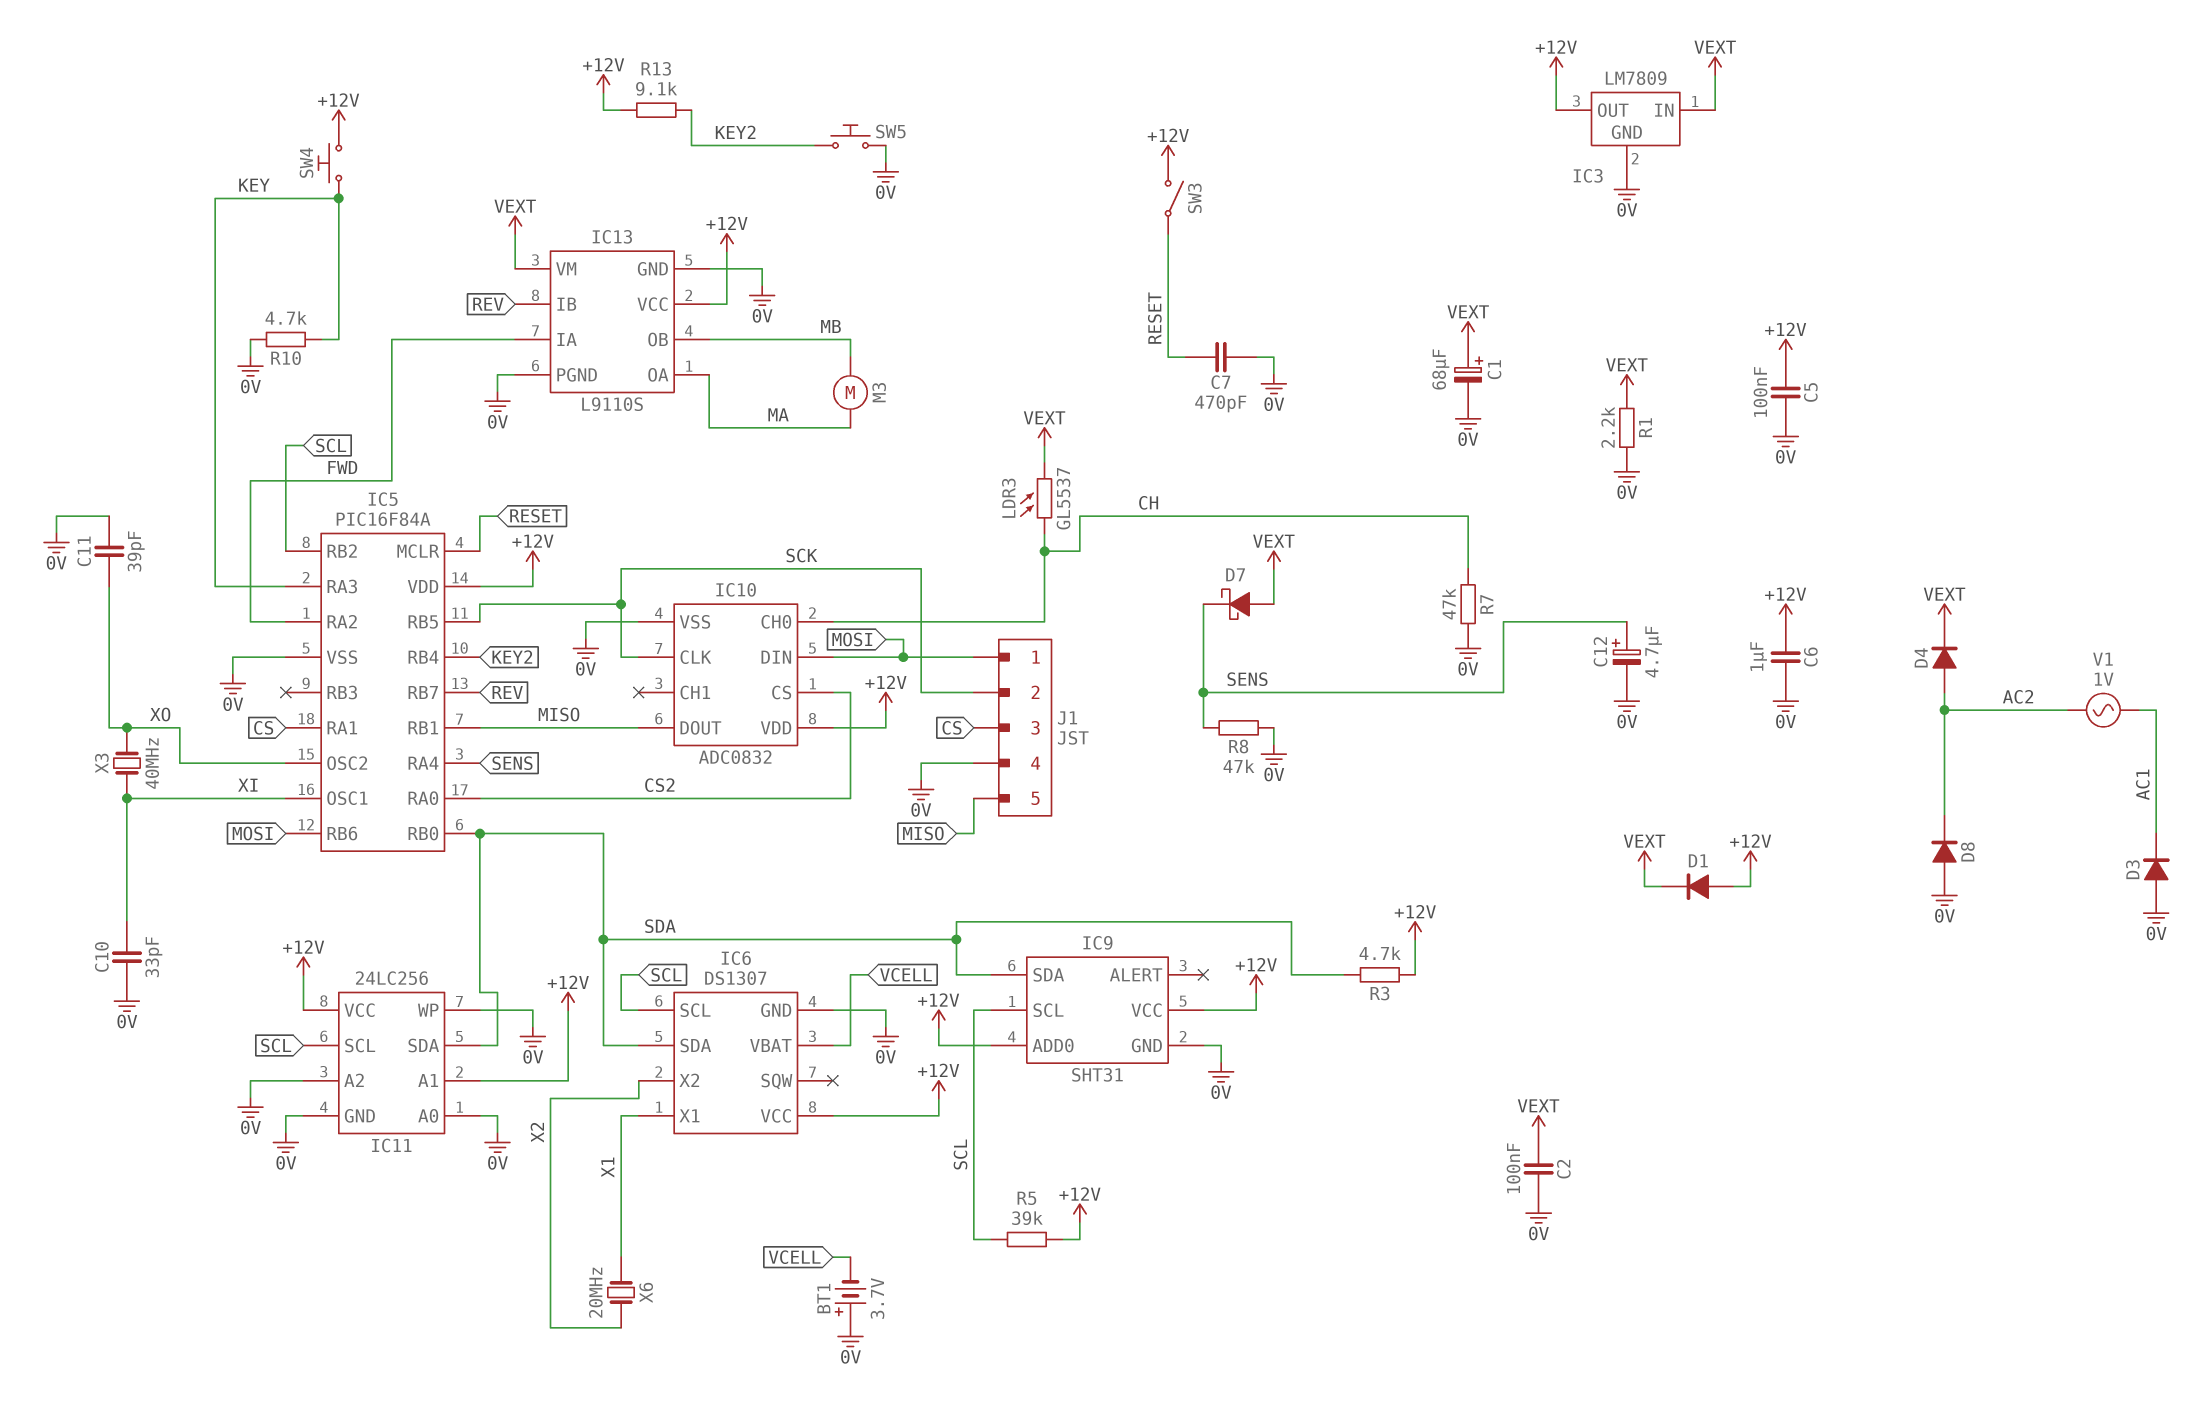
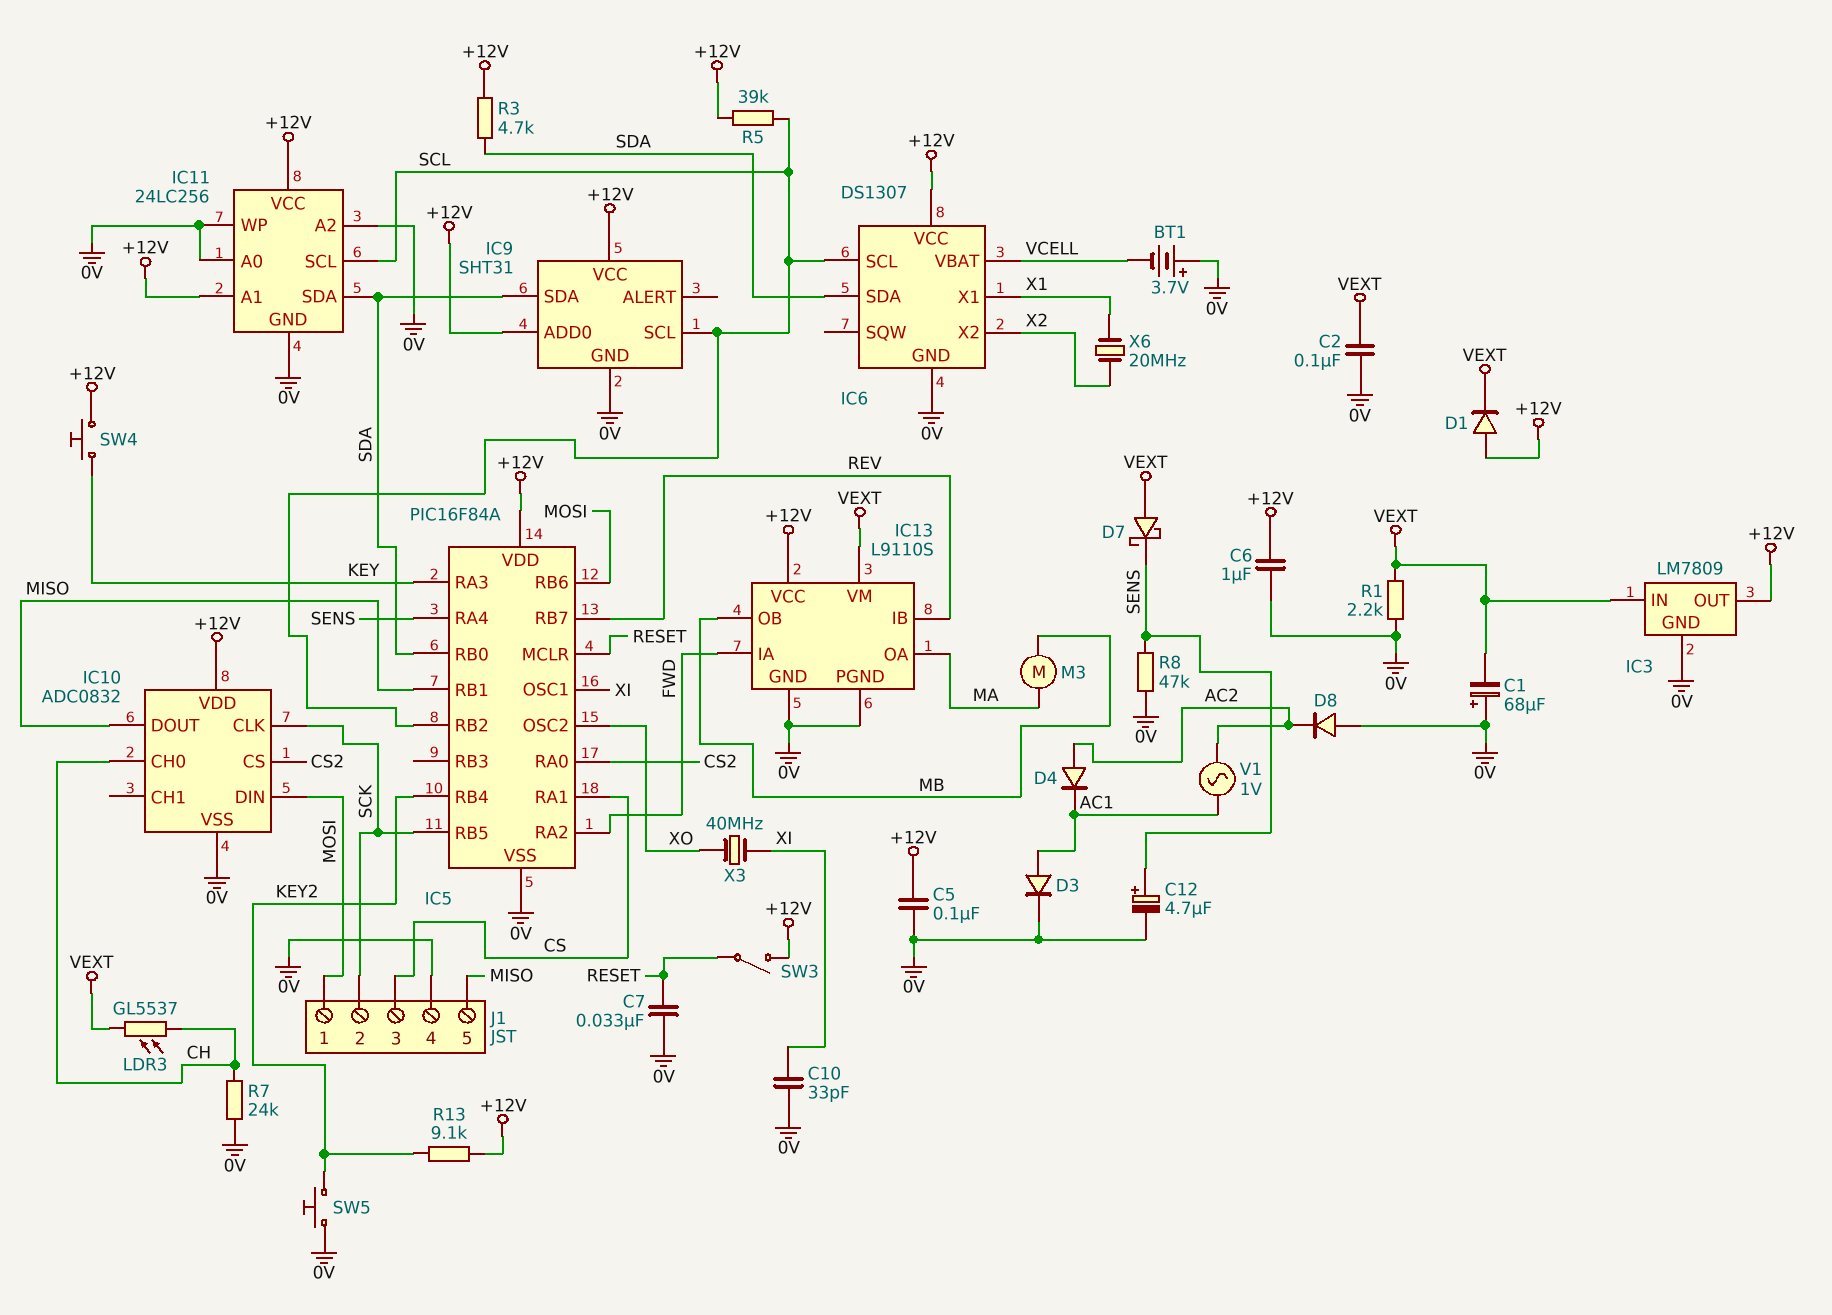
C1: 68uF (plus VEXT, minus 0V) -> 68uF (plus 0V, minus VEXT)
C7: 470pF (0V, RESET) -> 33nF (0V, RESET)
C11: 39pF (0V, XO) -> none
D3: diode (A 0V, K AC1) -> diode (A AC1, K 0V)
D4: diode (A AC2, K VEXT) -> diode (A AC2, K AC1)
R7: 47k (0V, CH) -> 24k (0V, CH)
R10: 4.7k (0V, KEY) -> none

